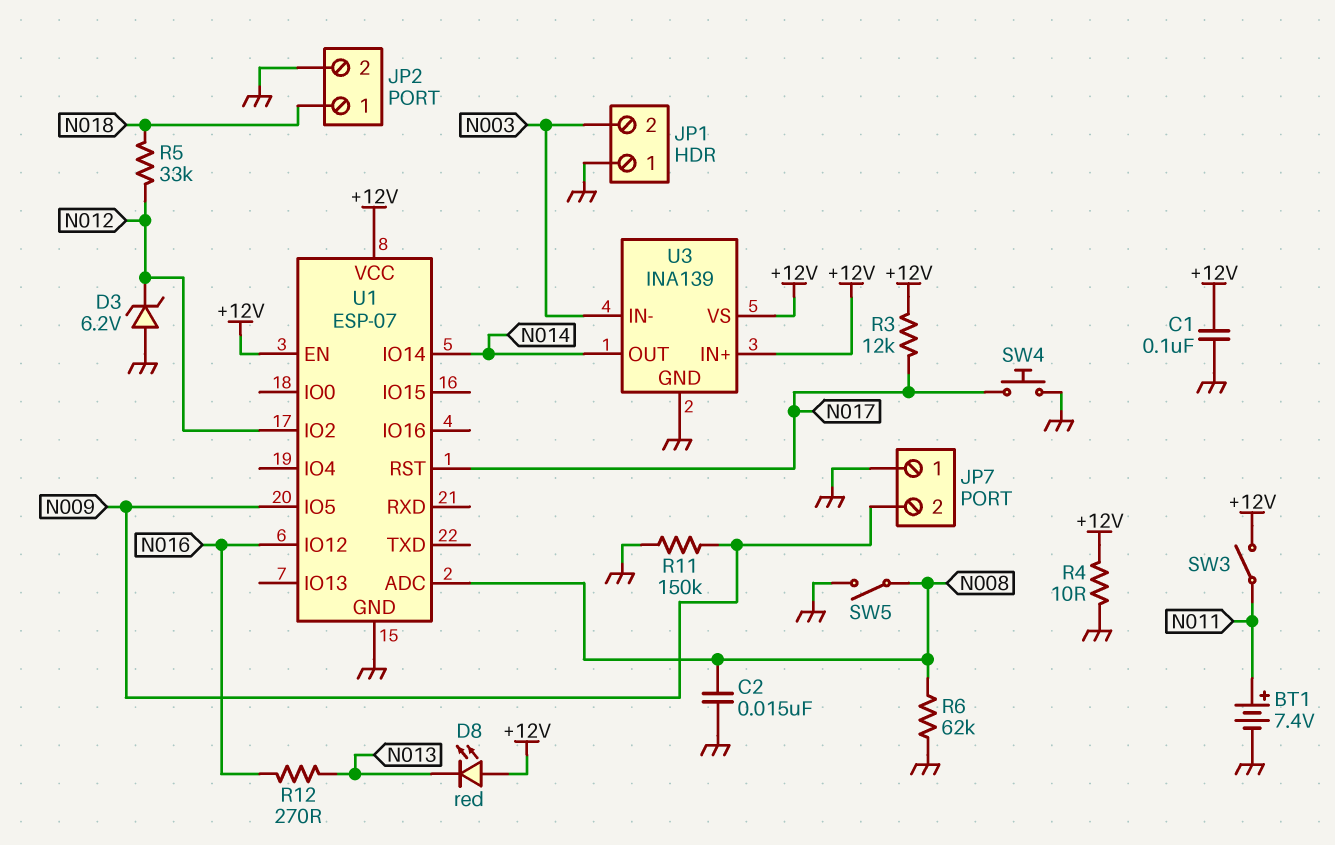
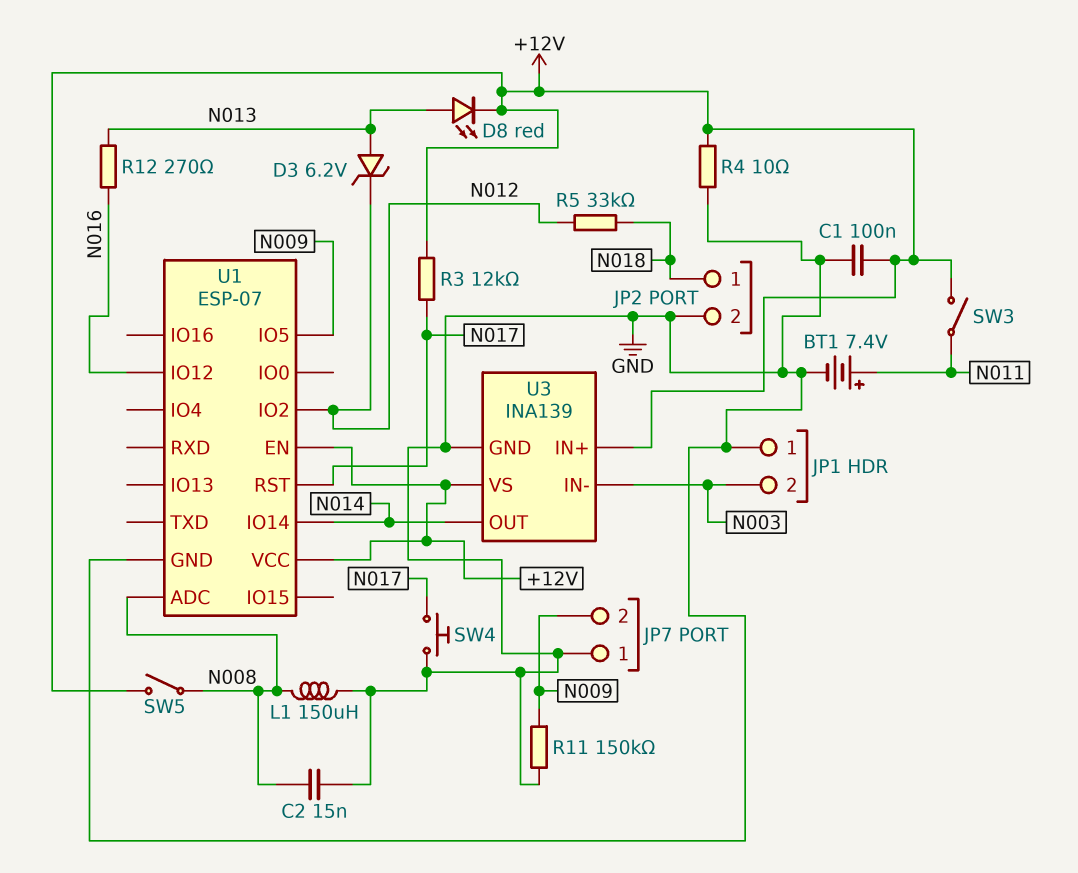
D3: zener 6.2V (A GND, K N012) -> zener 6.2V (A N013, K N012)
D8: LED red (A +12V, K N013) -> LED red (A N013, K +12V)
L1: none -> 150uH (GND, N008)
R6: 62k (GND, N008) -> none
SW5: switch (GND, N008) -> switch (+12V, N008)

